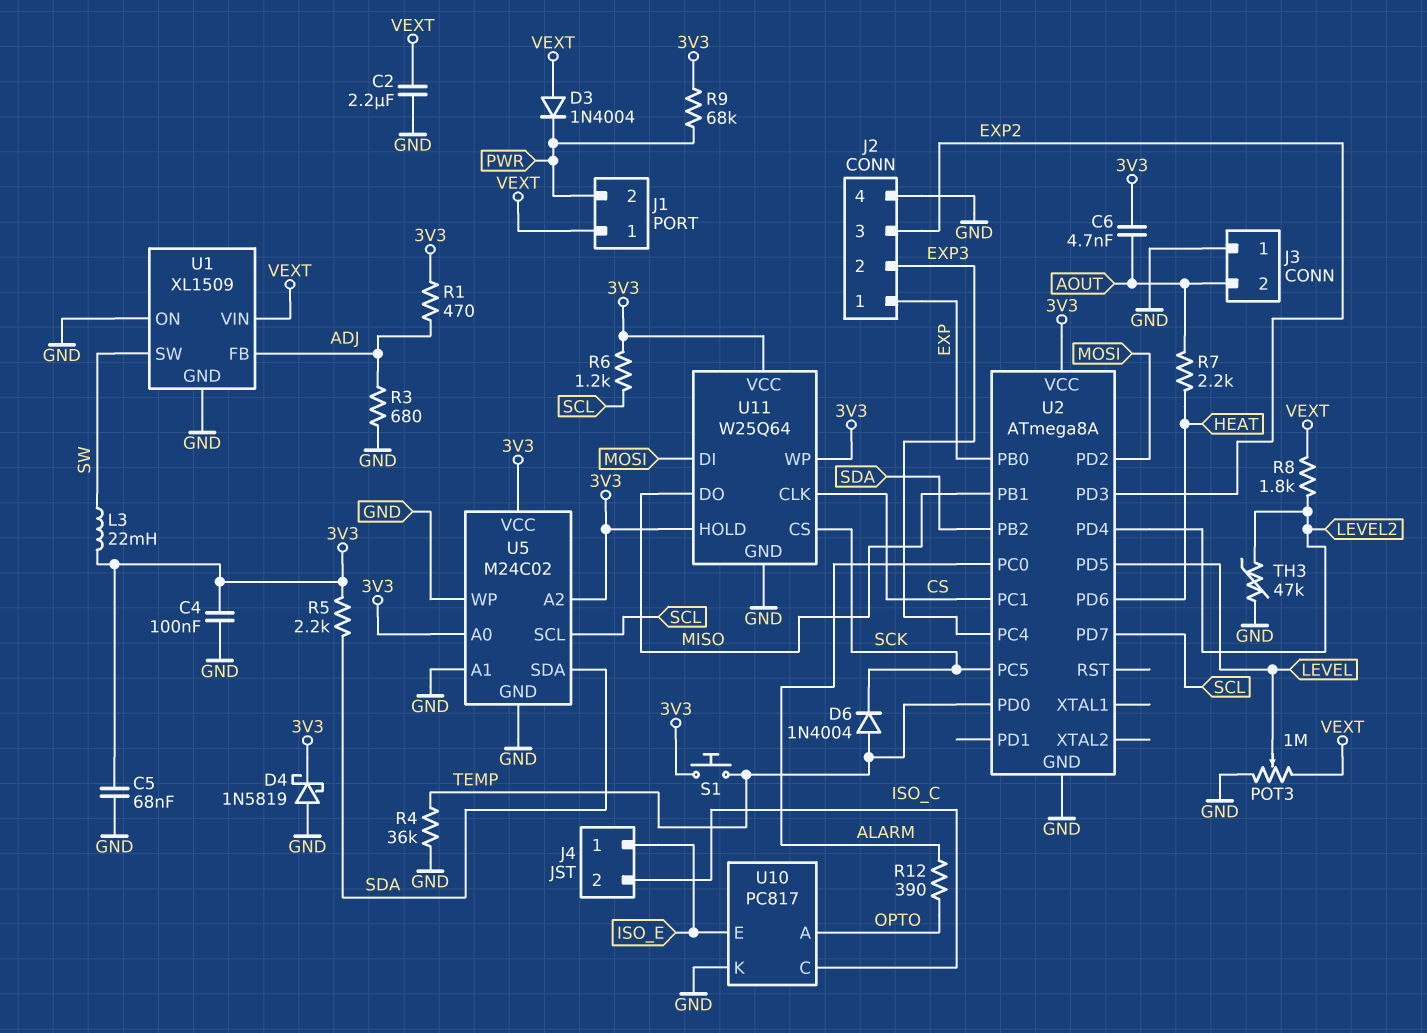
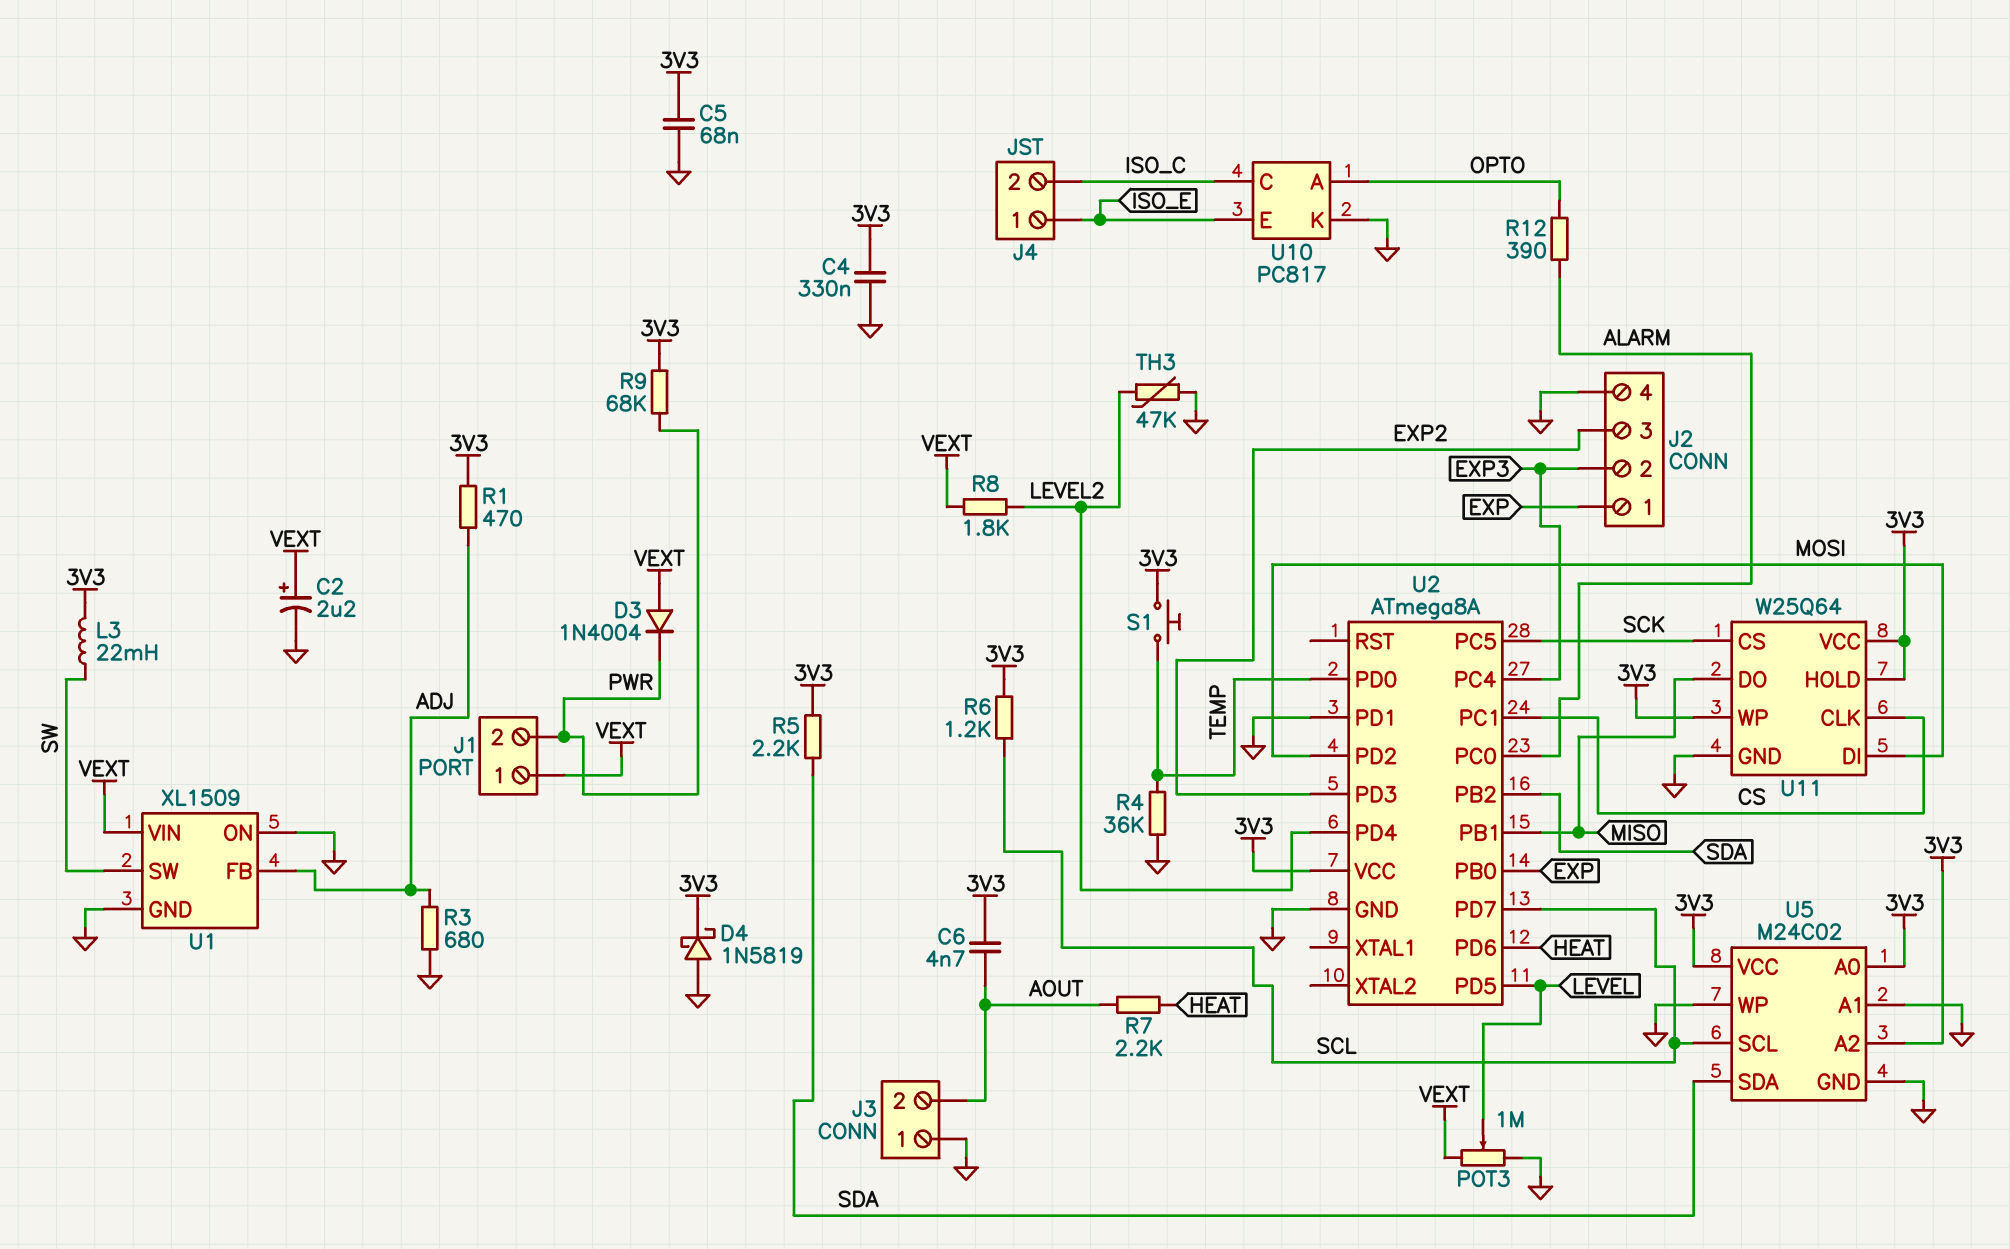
C2: 2.2uF (GND, VEXT) -> 2.2uF (plus VEXT, minus GND)
C4: 100nF (3V3, GND) -> 330nF (3V3, GND)
D6: diode 1N4004 (A TEMP, K SCK) -> none
U2 pin PD1: none -> GND

